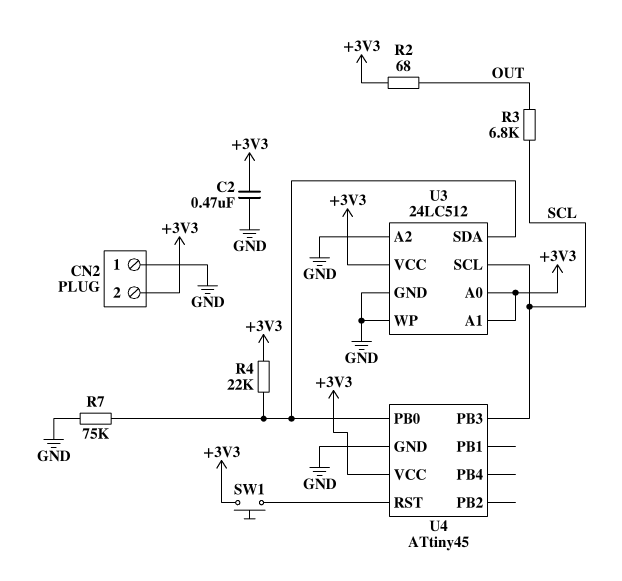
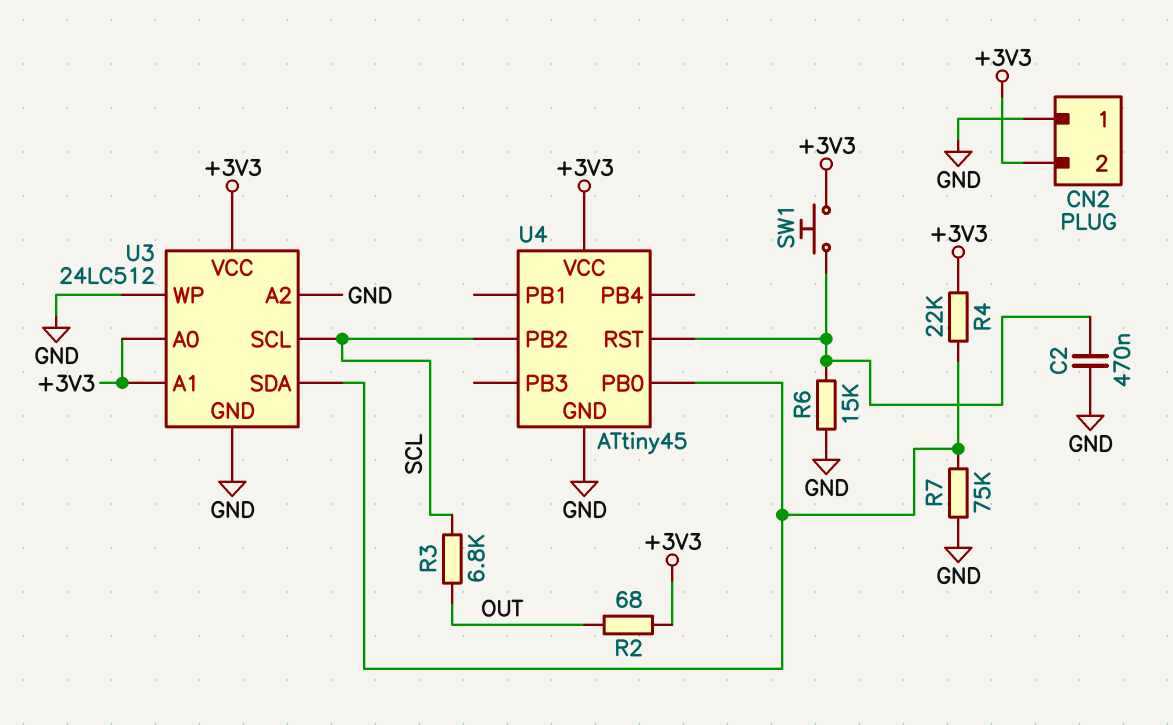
C2: 470nF (+3V3, GND) -> 470nF (GND, U4/RST)
R6: none -> 15k (GND, U4/RST)
U4 pin PB2: none -> SCL
U4 pin PB3: SCL -> none

